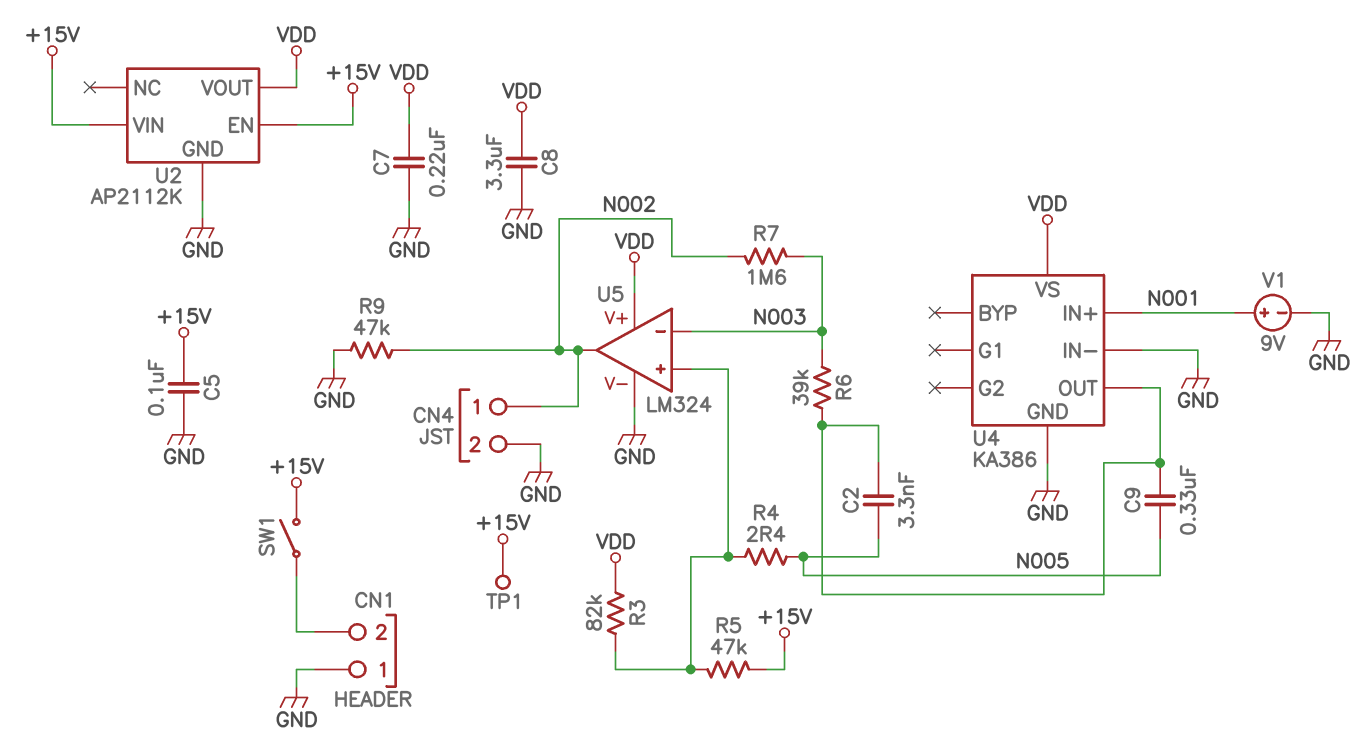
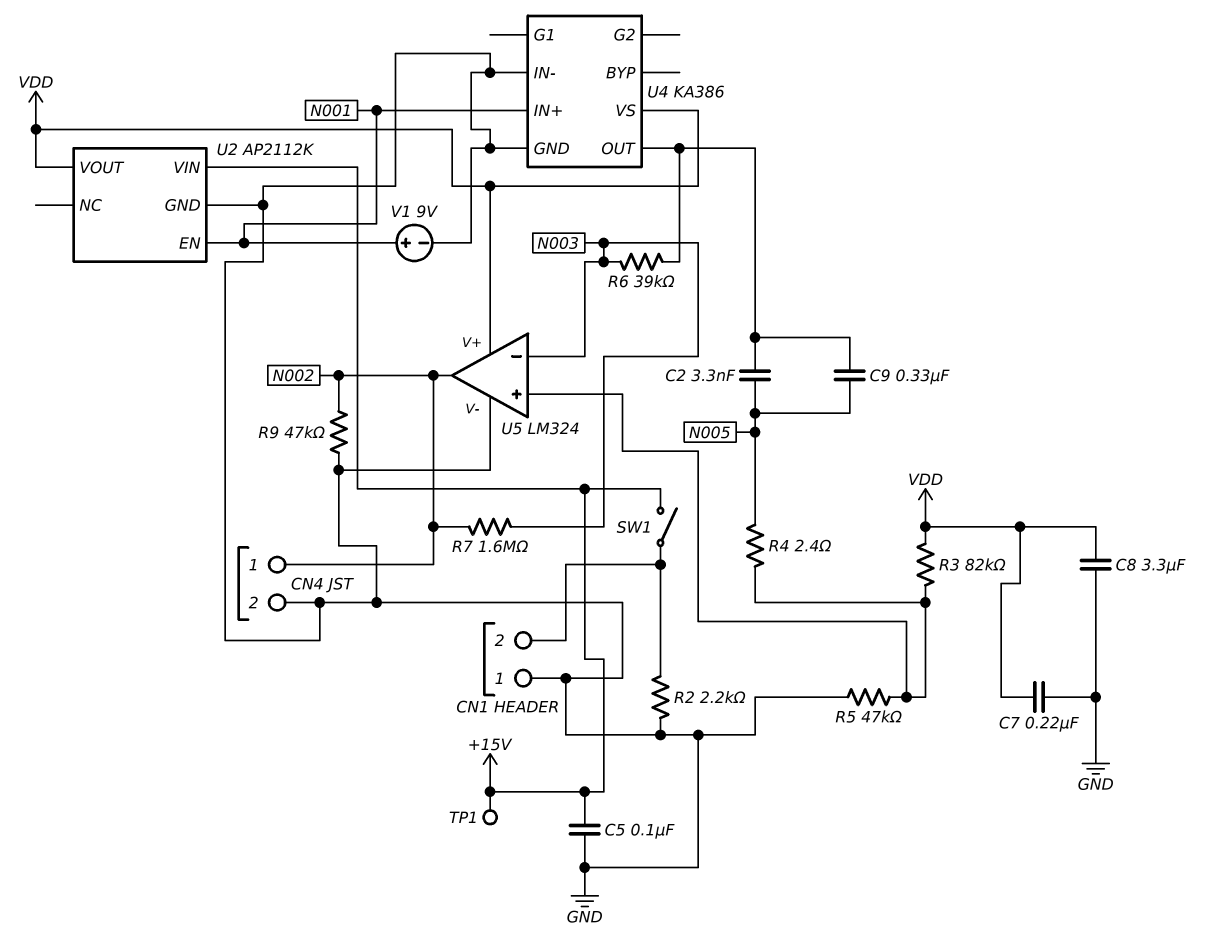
R2: none -> 2.2k (CN1/2, GND)
R5: 47k (+15V, U5/in+) -> 47k (GND, U5/in+)
U2 pin EN: +15V -> N001

